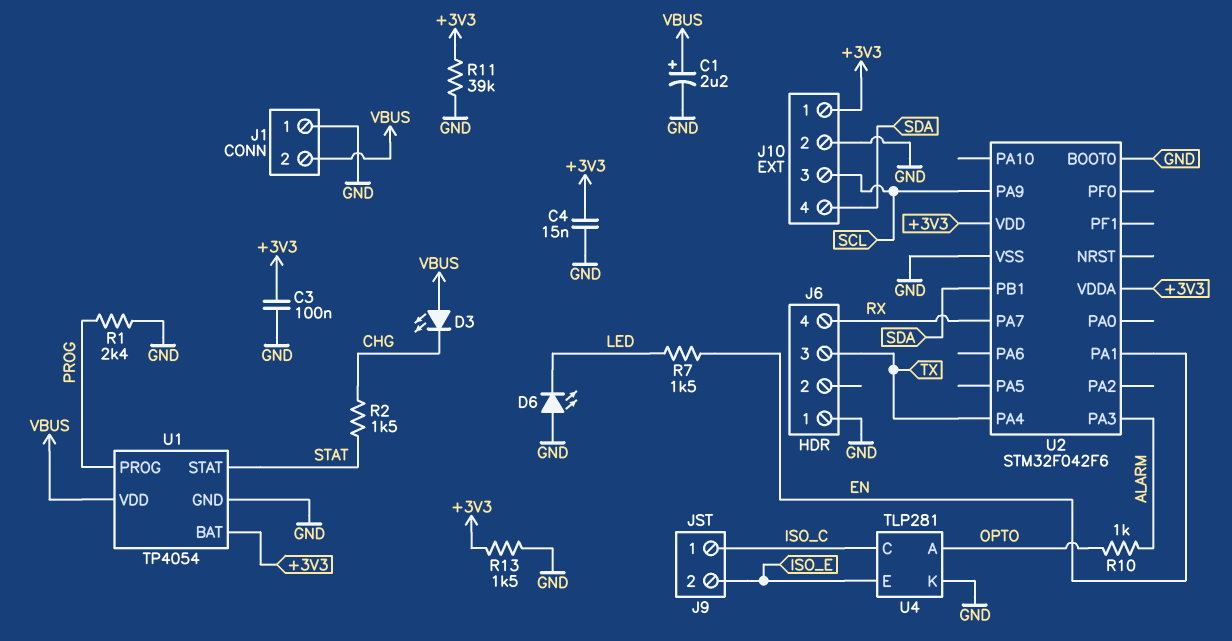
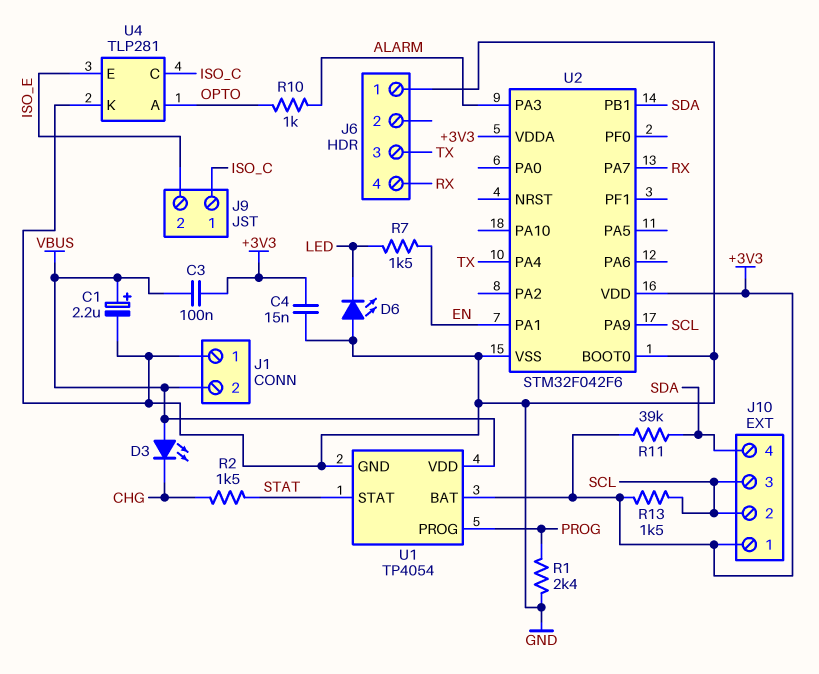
C3: 100nF (+3V3, GND) -> 100nF (+3V3, VBUS)
J10 pin 2: GND -> SCL
R11: 39k (+3V3, GND) -> 39k (+3V3, SDA)
R13: 1.5k (+3V3, GND) -> 1.5k (+3V3, SCL)

